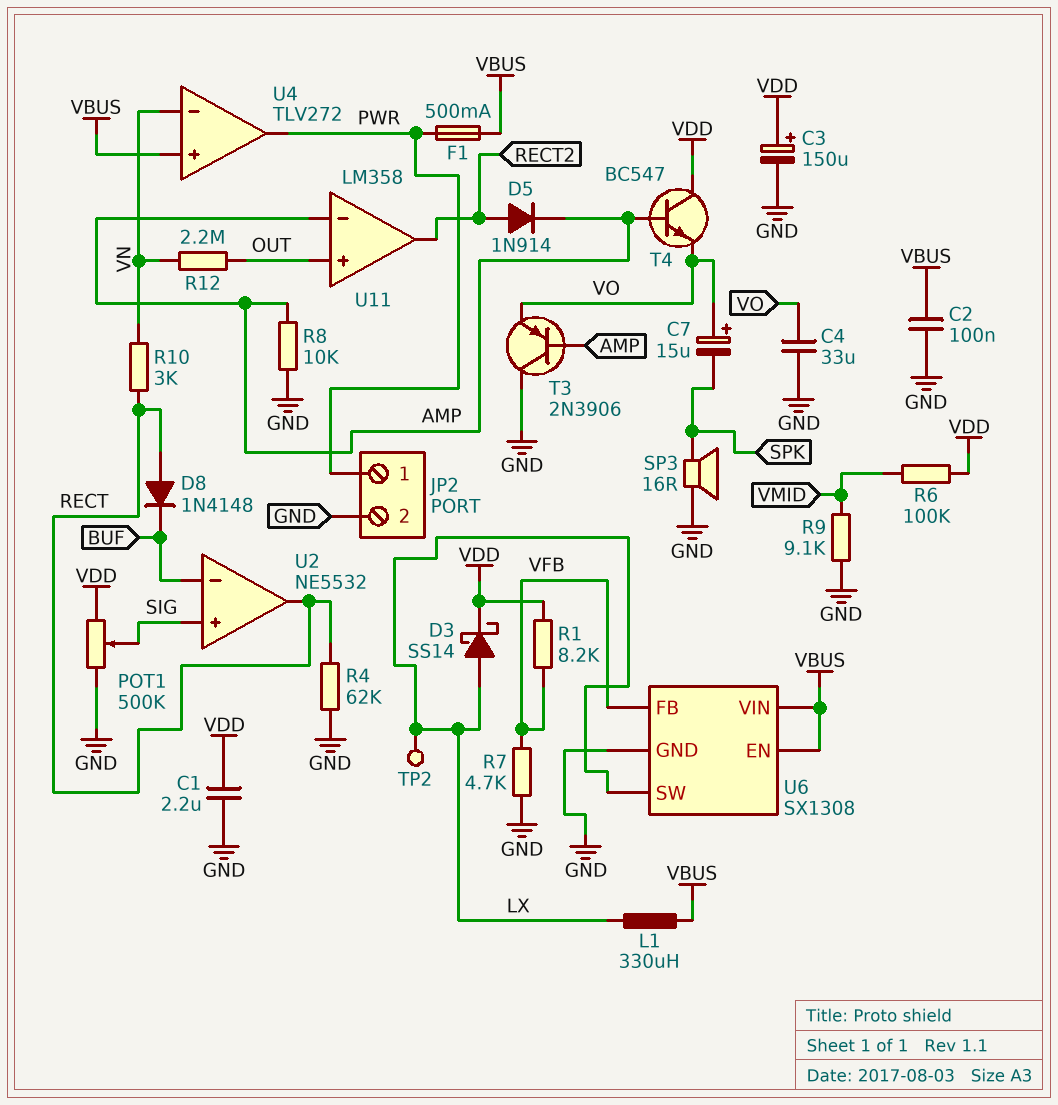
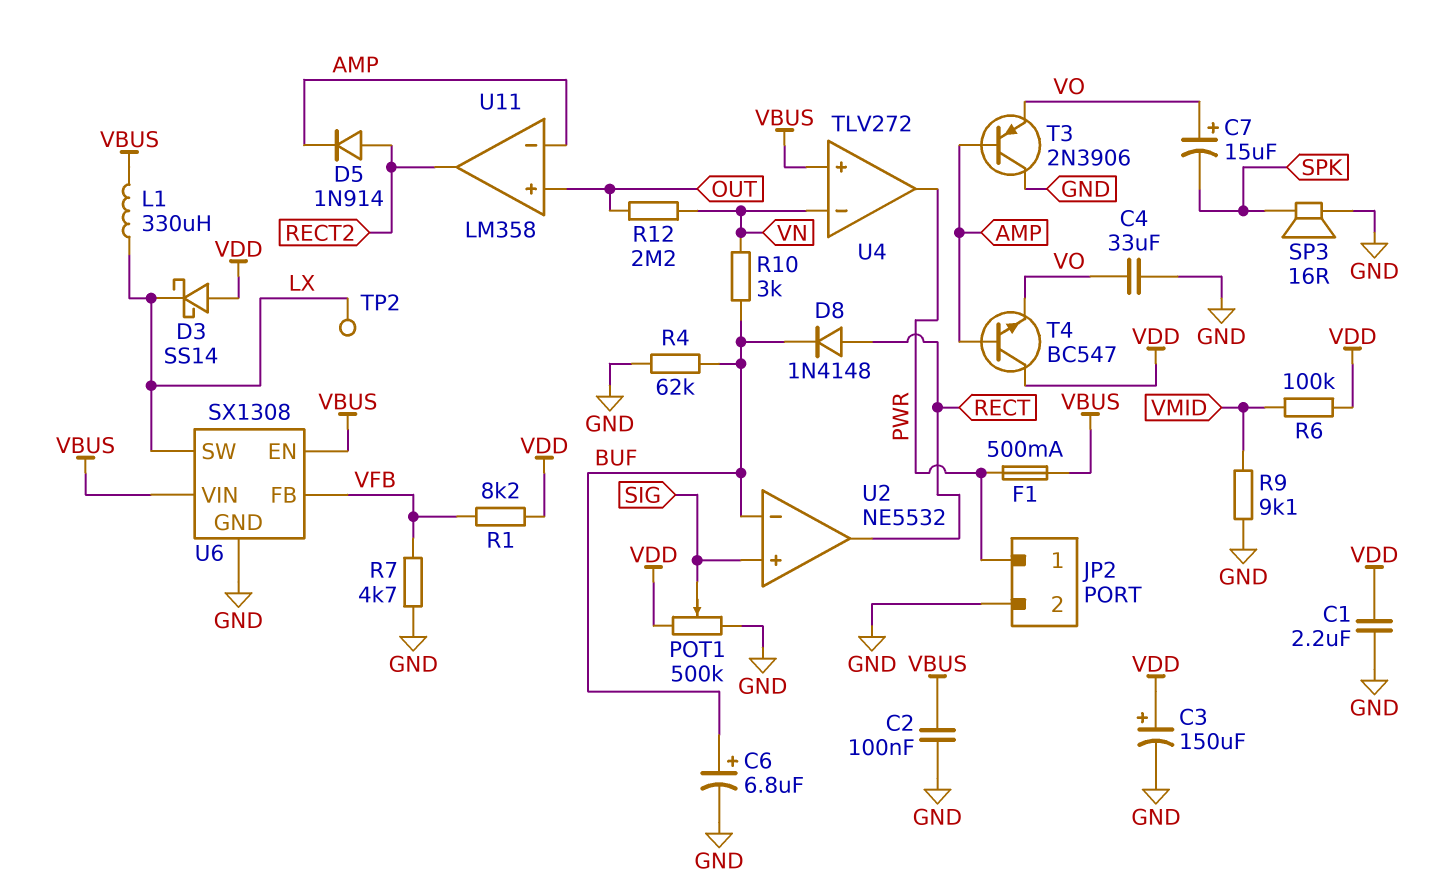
C6: none -> 6.8uF (plus BUF, minus GND)
D3: schottky SS14 (A LX, K VDD) -> schottky SS14 (A VDD, K LX)
R4: 62k (GND, RECT) -> 62k (BUF, GND)
R8: 10k (AMP, GND) -> none
R10: 3k (RECT, VN) -> 3k (BUF, VN)

